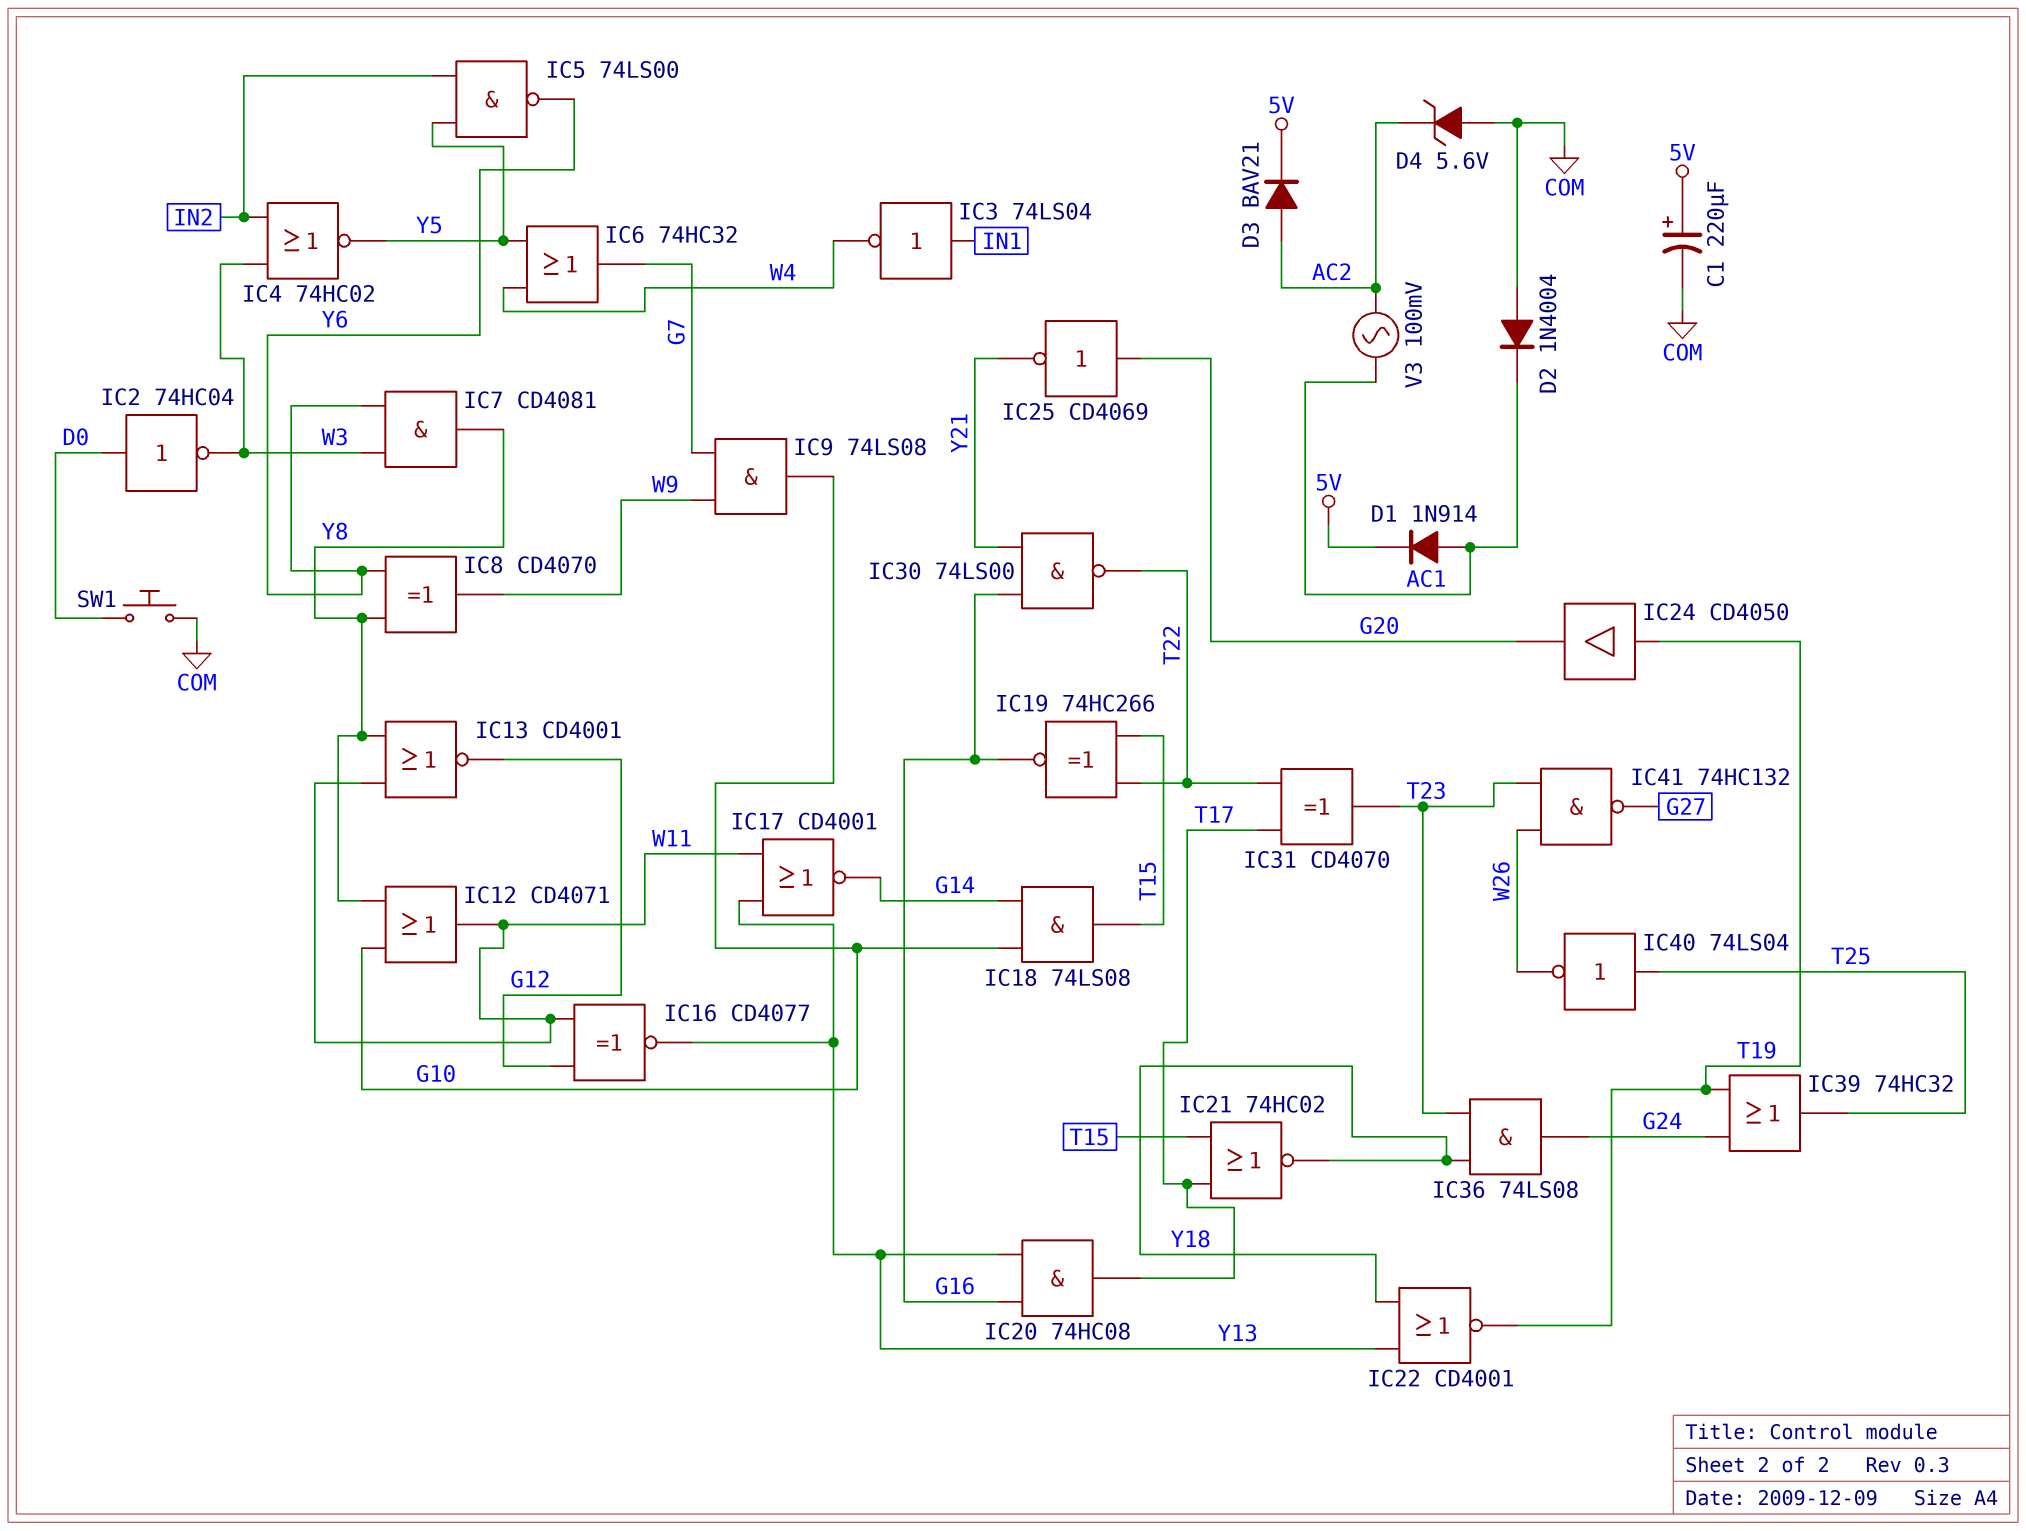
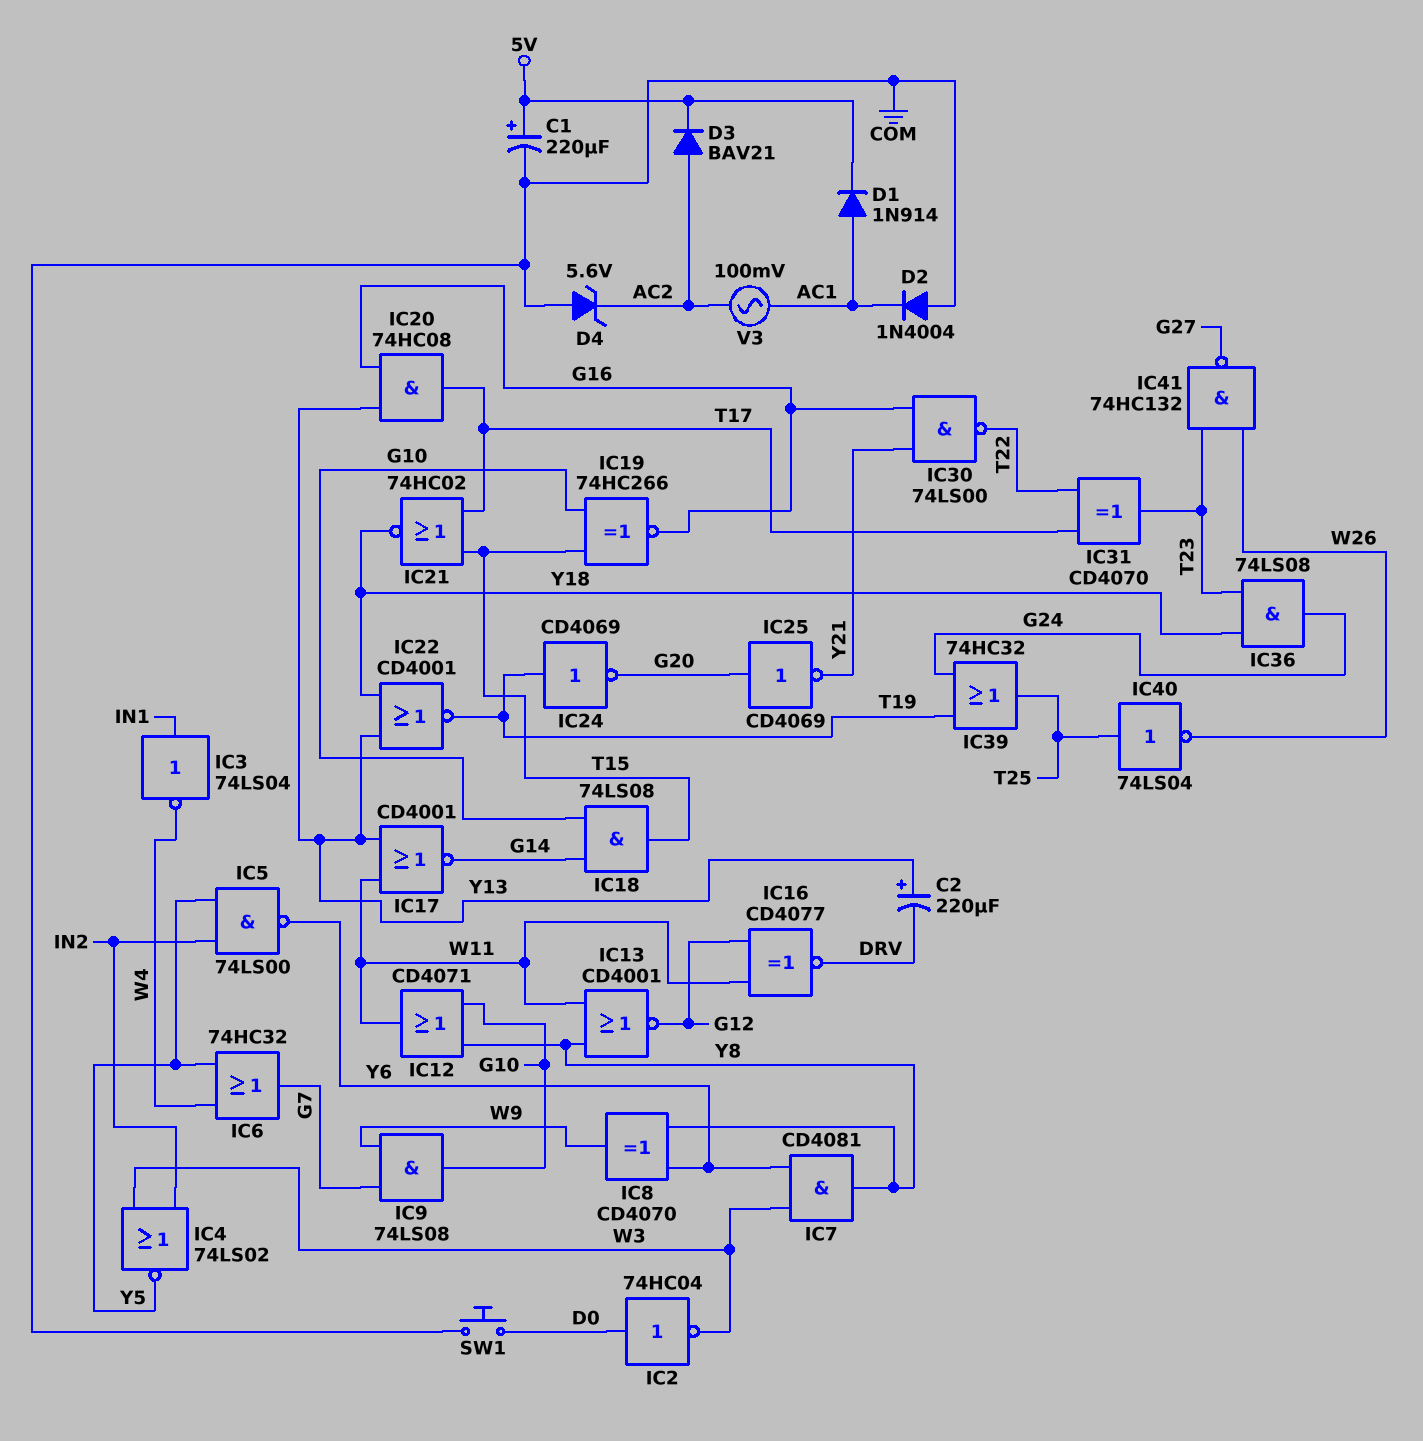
C2: none -> 220uF (plus Y13, minus DRV)
IC4: NOR 74HC02 (in IN2, in W3, out Y5) -> NOR 74LS02 (in IN2, in W3, out Y5)
IC16: XNOR CD4077 (in G12, in W11, out Y13) -> XNOR CD4077 (in G12, in W11, out DRV)
IC19: XNOR 74HC266 (in T15, in T22, out G16) -> XNOR 74HC266 (in G10, in T15, out G16)
IC24: buffer CD4050 (in T19, out G20) -> NOT CD4069 (in T19, out G20)

